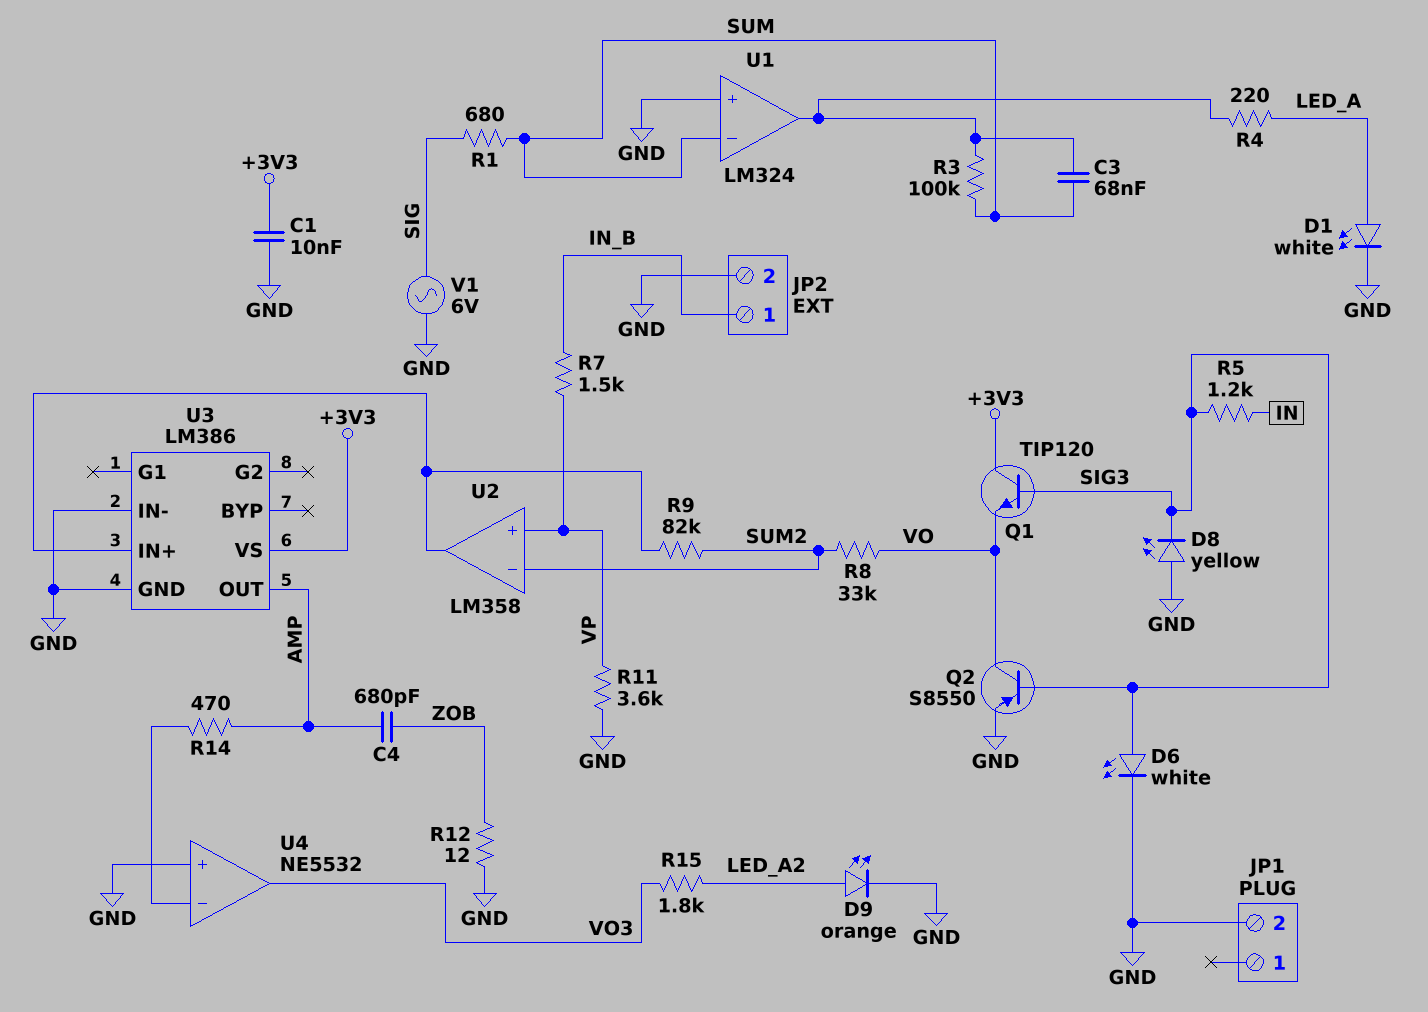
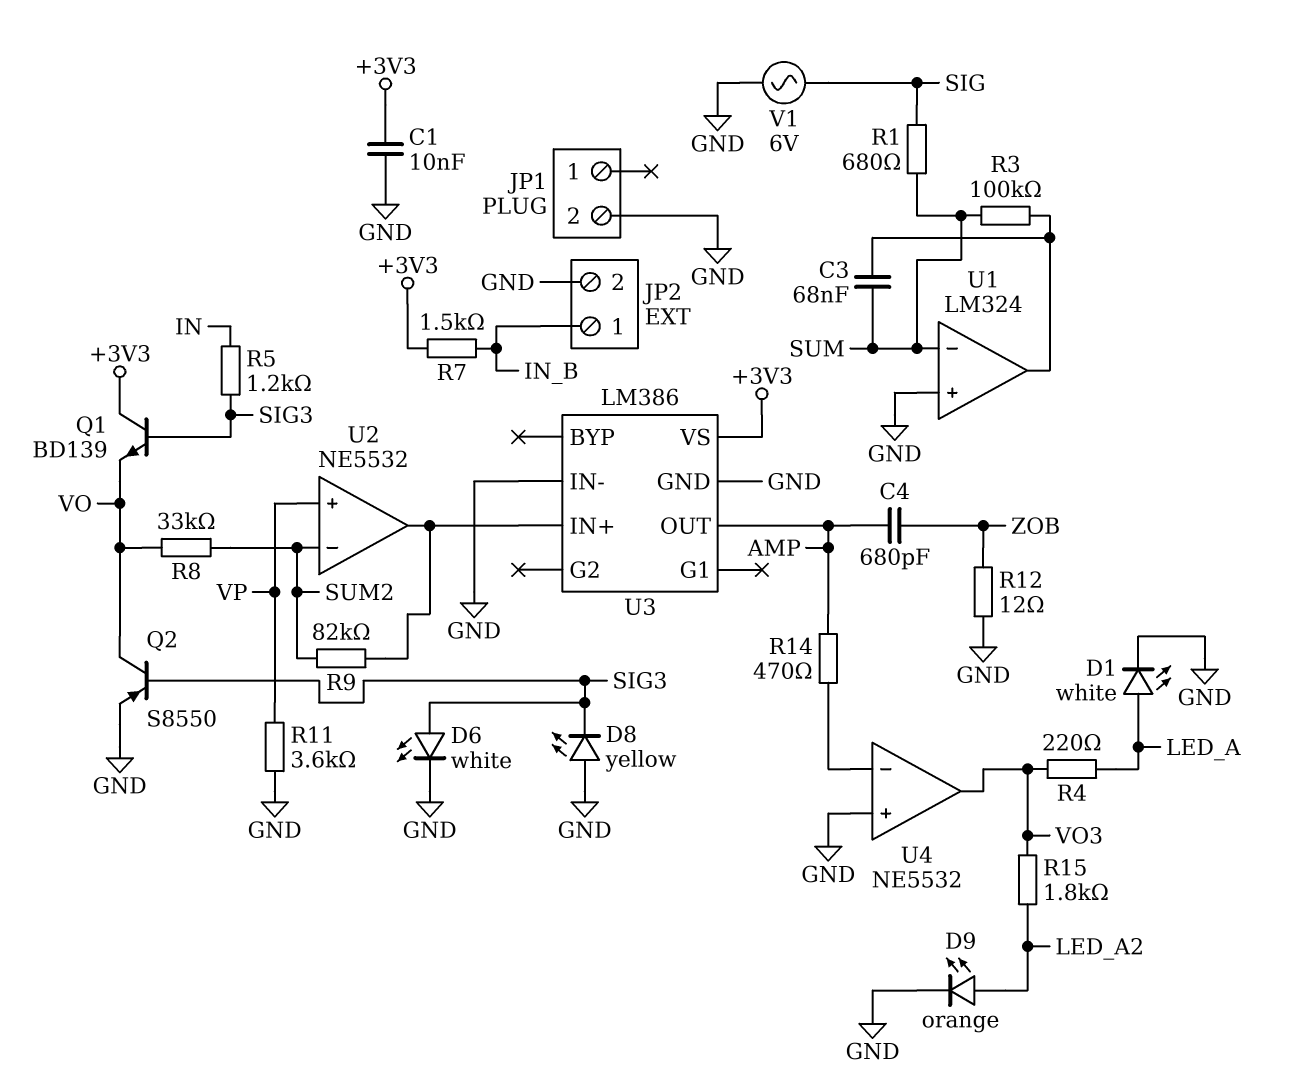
Q1: NPN TIP120 (B SIG3, C +3V3, E VO) -> NPN BD139 (B SIG3, C +3V3, E VO)
R4: 220 (LED_A, U1/out) -> 220 (LED_A, VO3)
R7: 1.5k (IN_B, VP) -> 1.5k (+3V3, IN_B)
U2: LM358 -> NE5532

